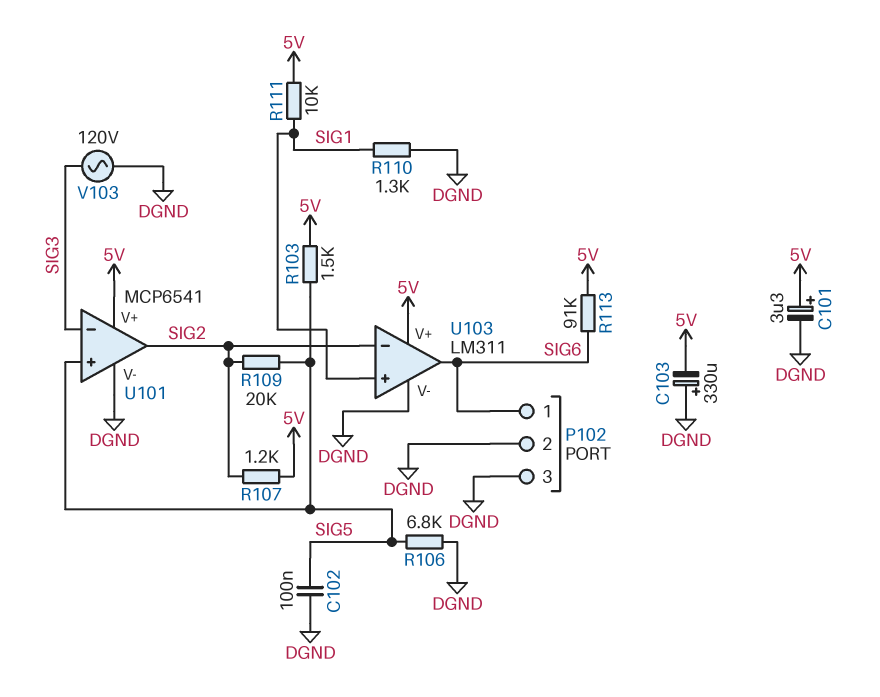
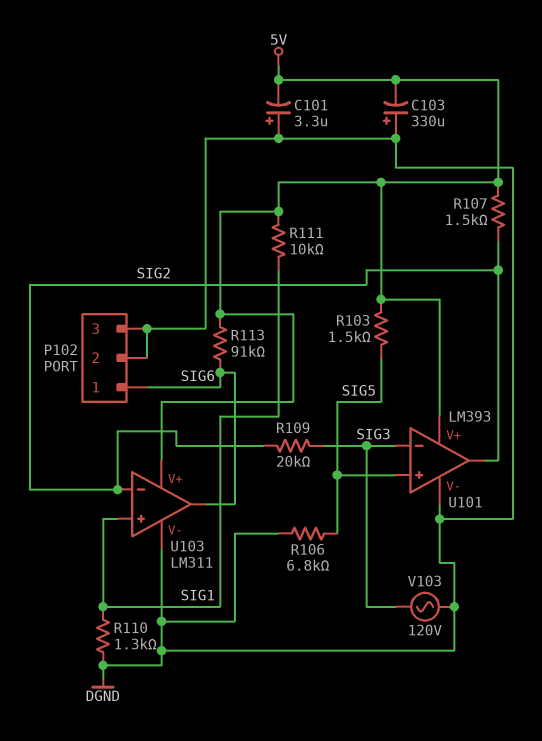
C101: 3.3uF (plus 5V, minus DGND) -> 3.3uF (plus DGND, minus 5V)
C102: 100nF (DGND, SIG5) -> none
R107: 1.2k (5V, SIG2) -> 1.5k (5V, SIG2)
R109: 20k (SIG2, SIG5) -> 20k (SIG2, SIG3)
U101: MCP6541 -> LM393

